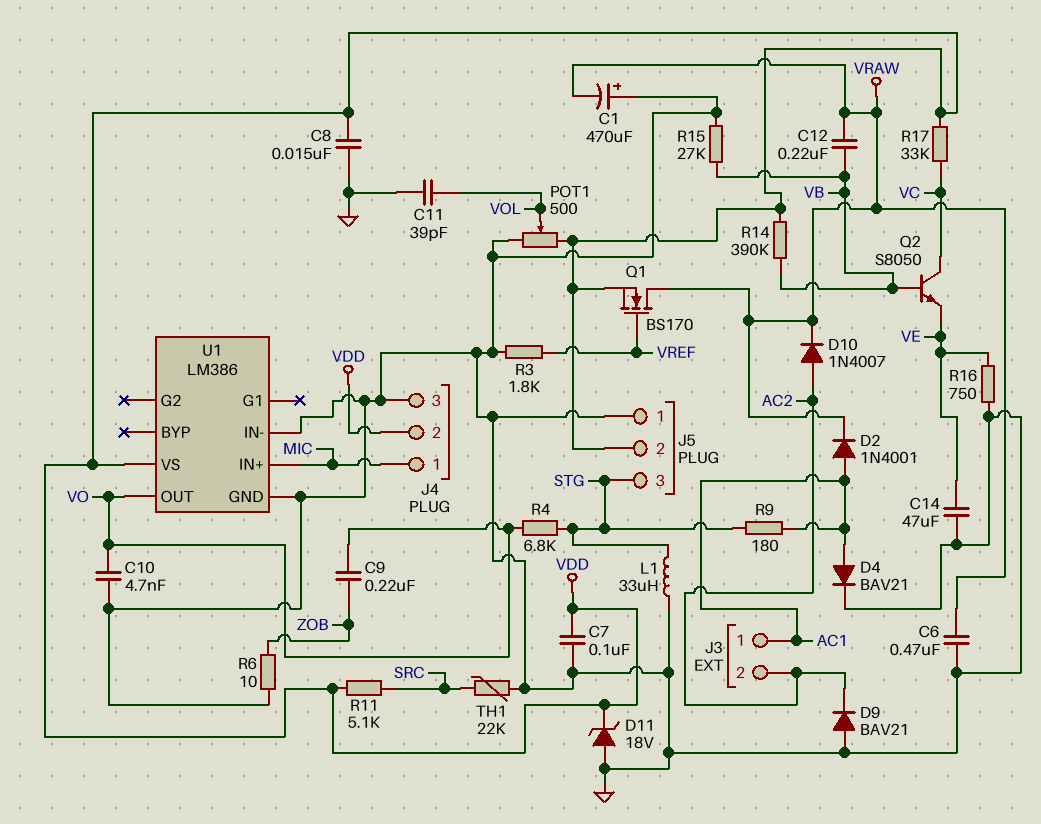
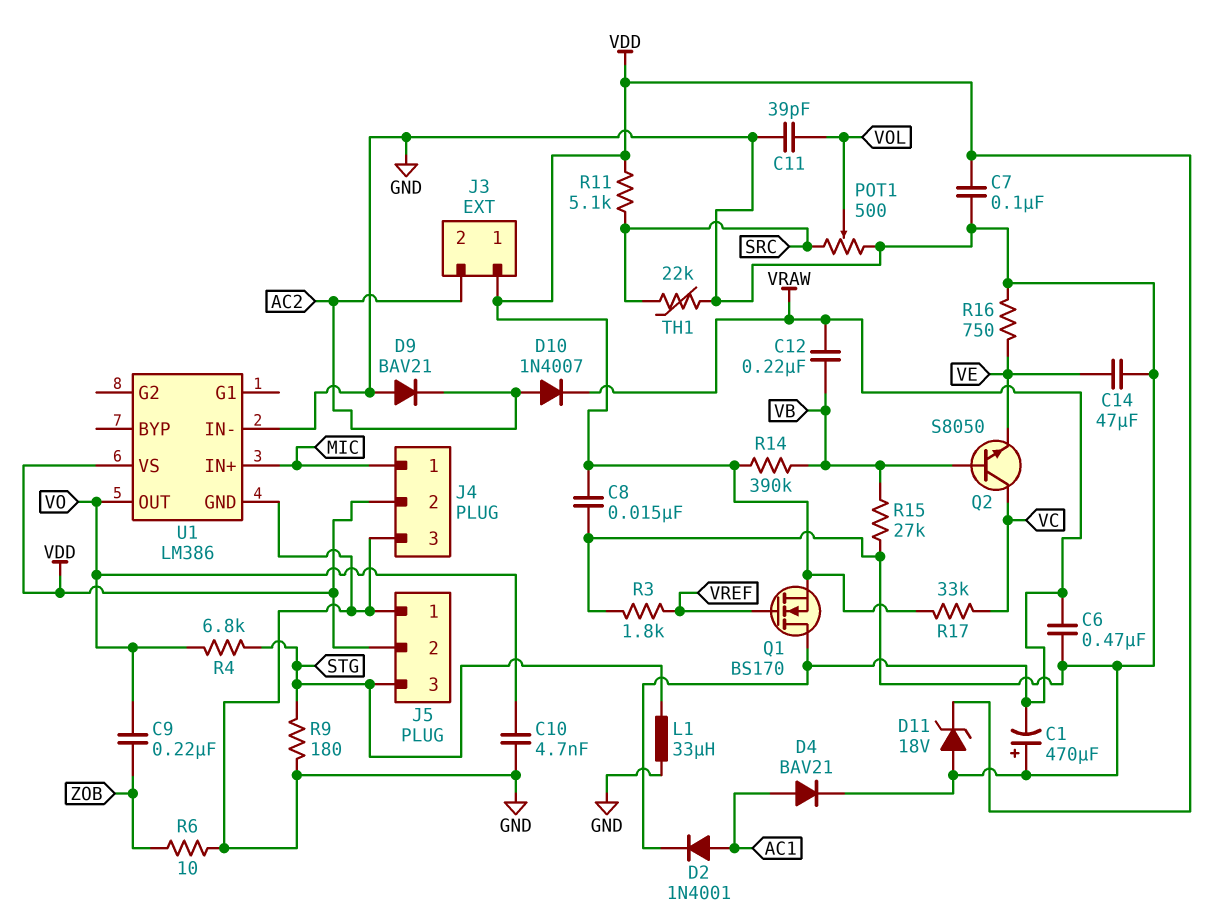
J3 pin 1: AC1 -> VDD
POT1: 500 (GND, VDD, wiper VOL) -> 500 (GND, SRC, wiper VOL)
R9: 180 (AC1, STG) -> 180 (GND, STG)

